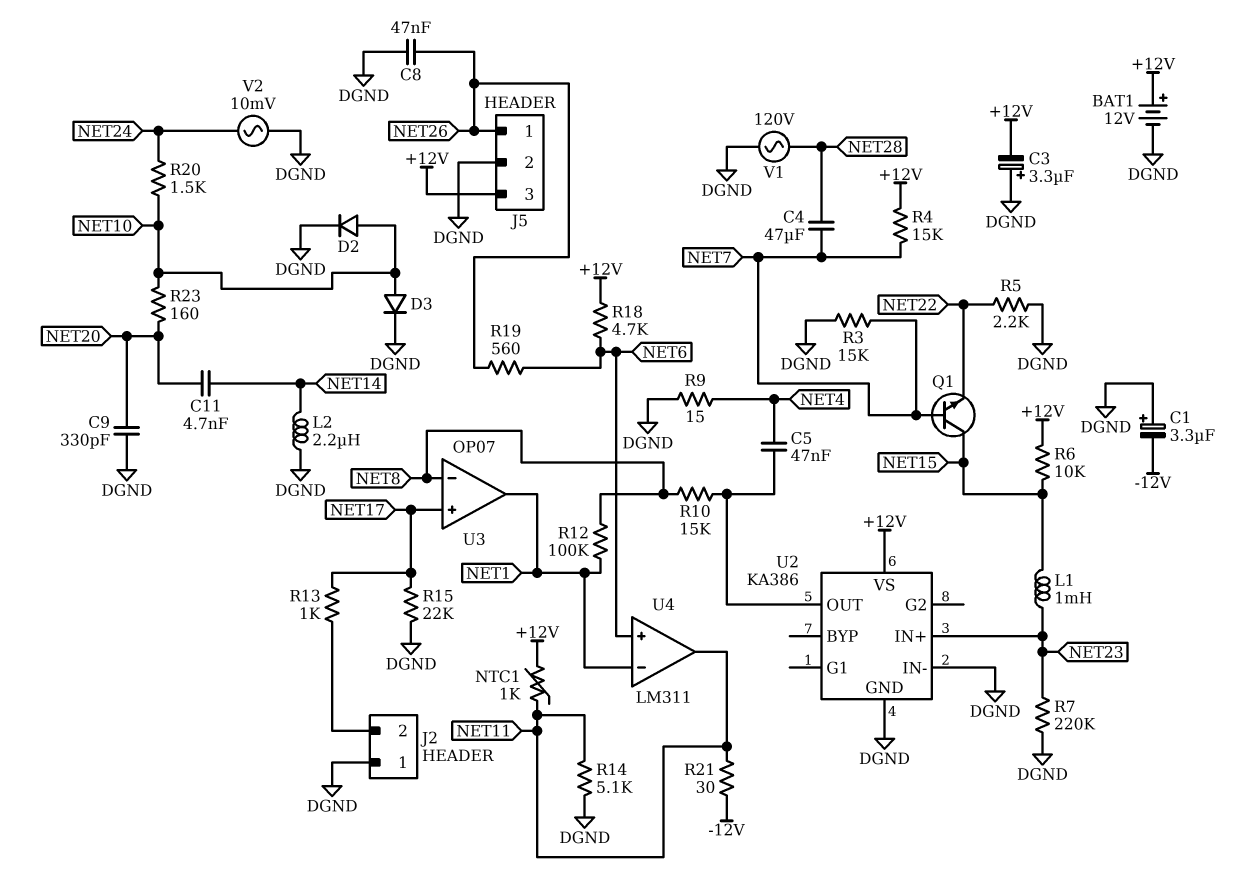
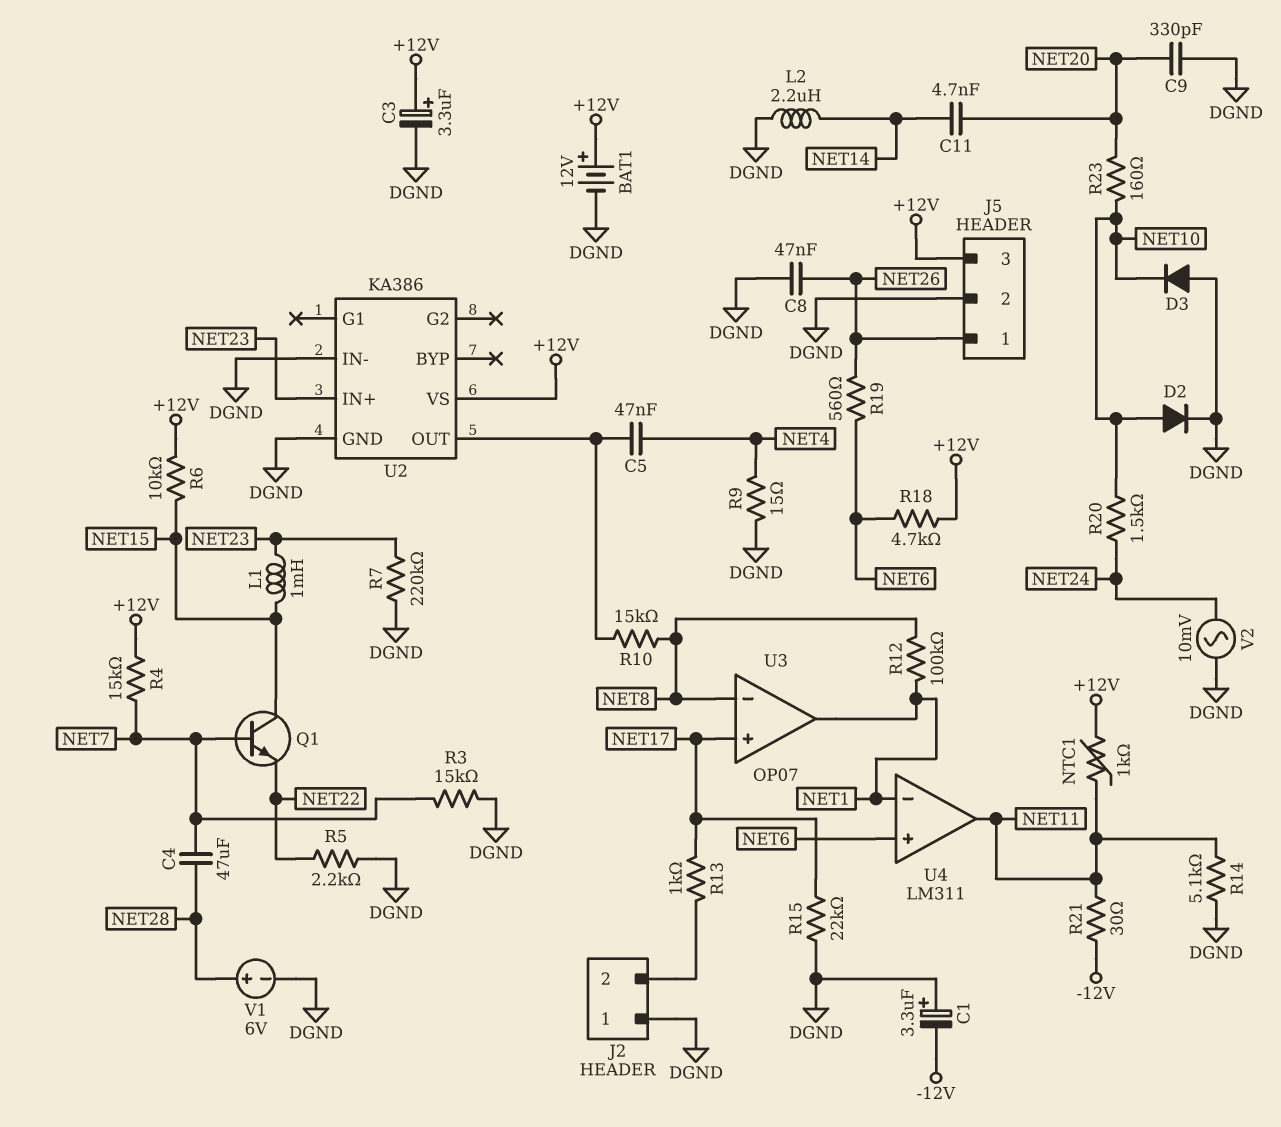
C3: 3.3uF (plus DGND, minus +12V) -> 3.3uF (plus +12V, minus DGND)
D3: diode (A NET10, K DGND) -> diode (A DGND, K NET10)
V1: AC 120V (DGND, NET28) -> 6V (plus NET28, minus DGND)

